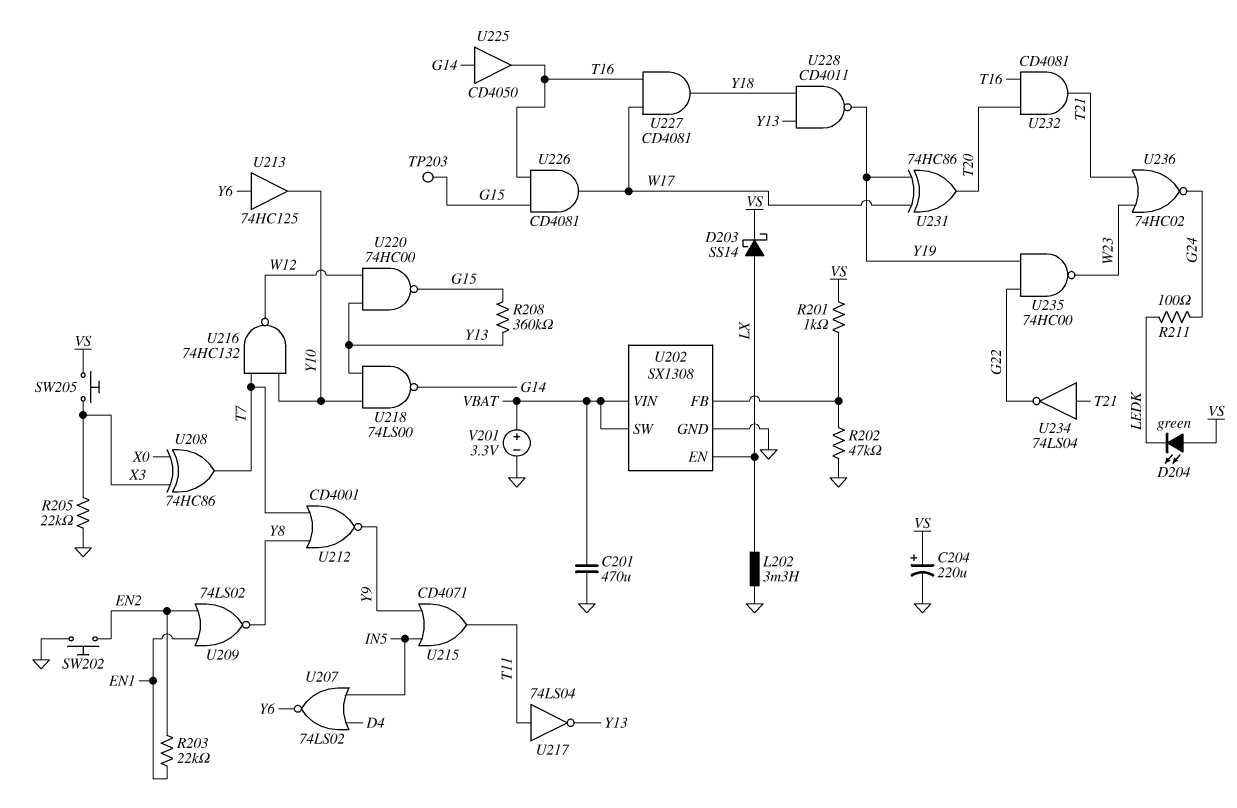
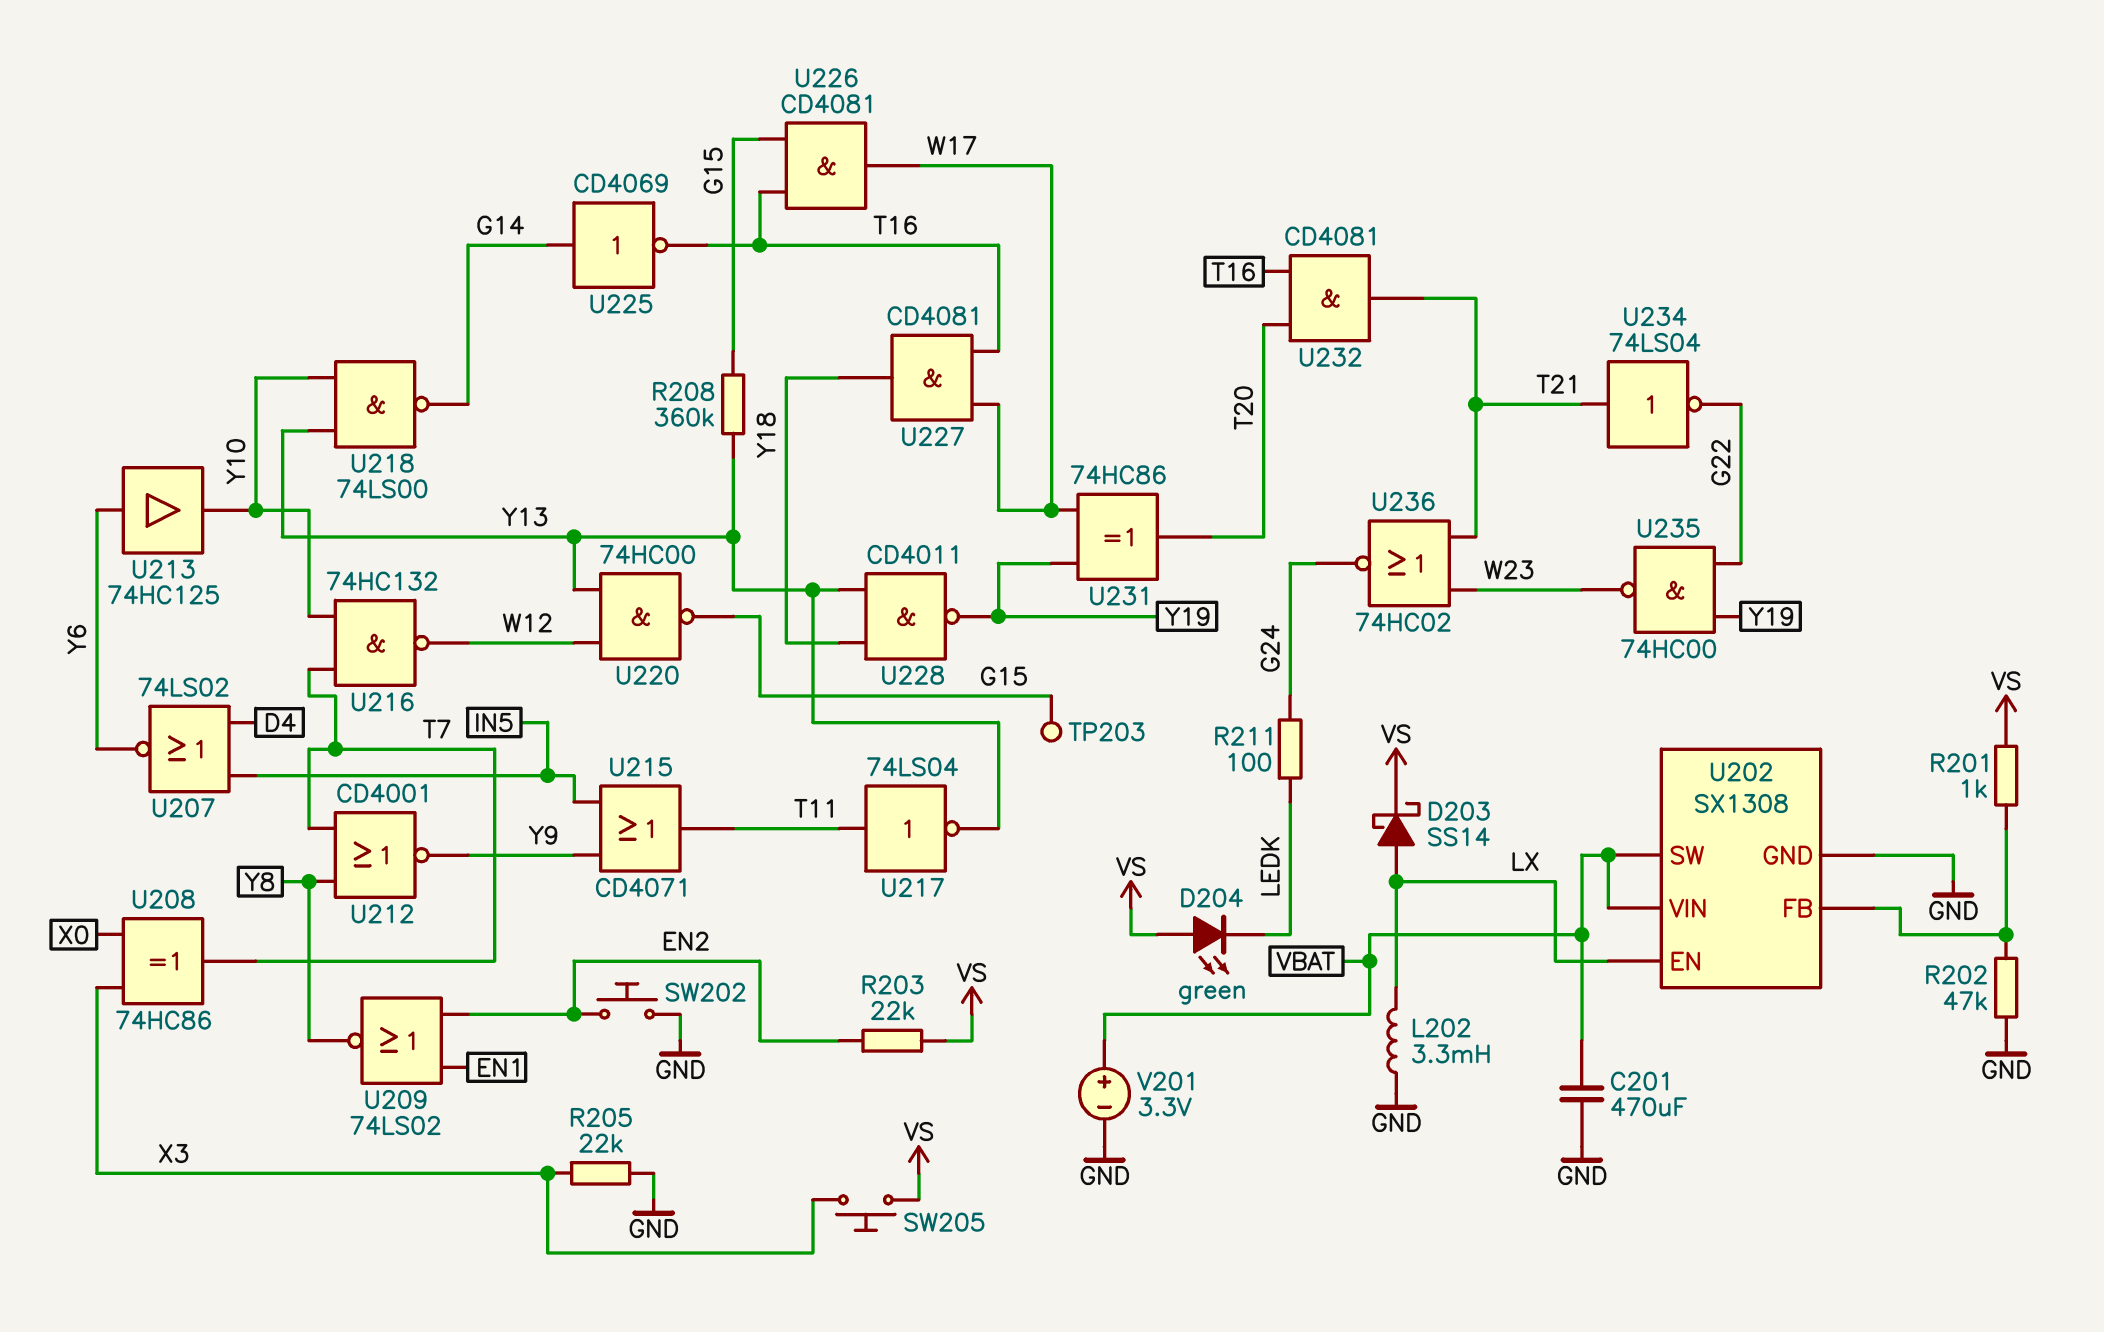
C204: 220uF (plus VS, minus GND) -> none
R203: 22k (EN1, EN2) -> 22k (EN2, VS)
U225: buffer CD4050 (in G14, out T16) -> NOT CD4069 (in G14, out T16)

